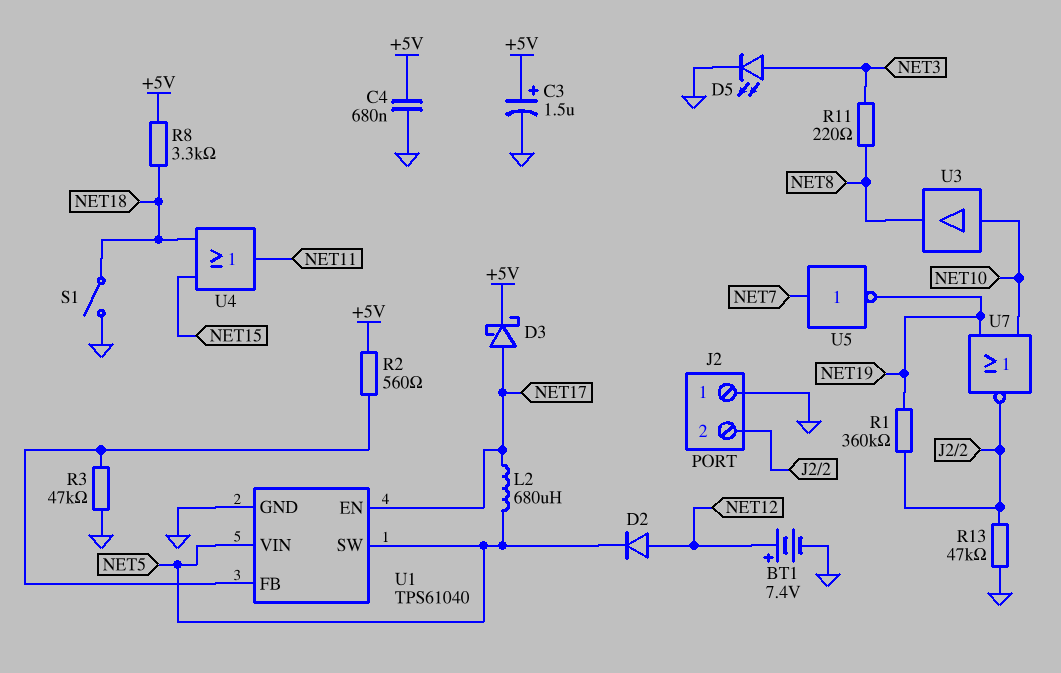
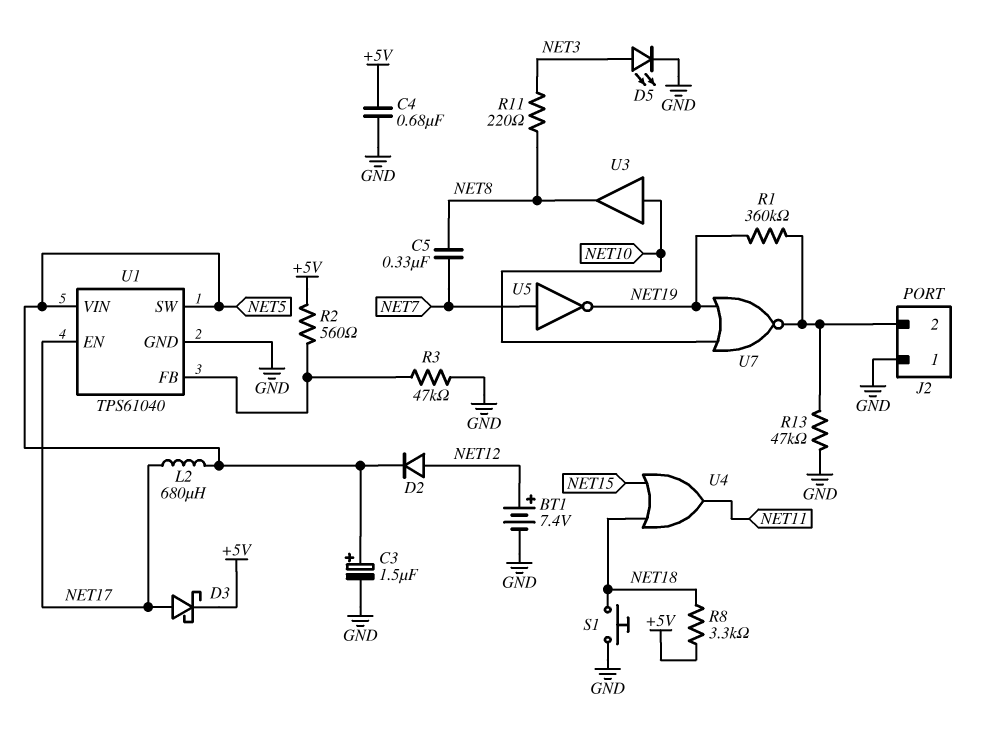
C3: 1.5uF (plus +5V, minus GND) -> 1.5uF (plus NET5, minus GND)
C5: none -> 330nF (NET7, NET8)
S1: switch (GND, NET18) -> button (GND, NET18)

